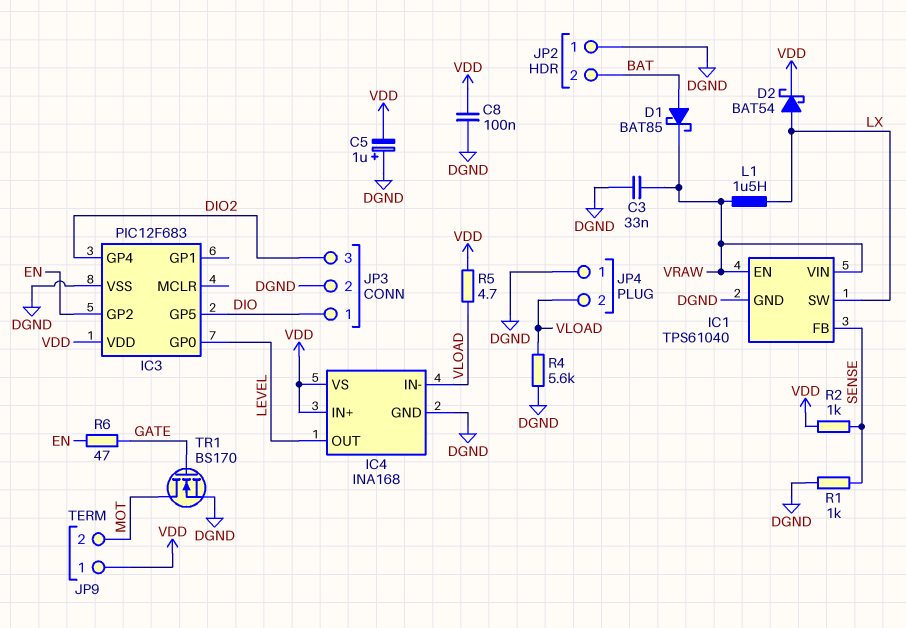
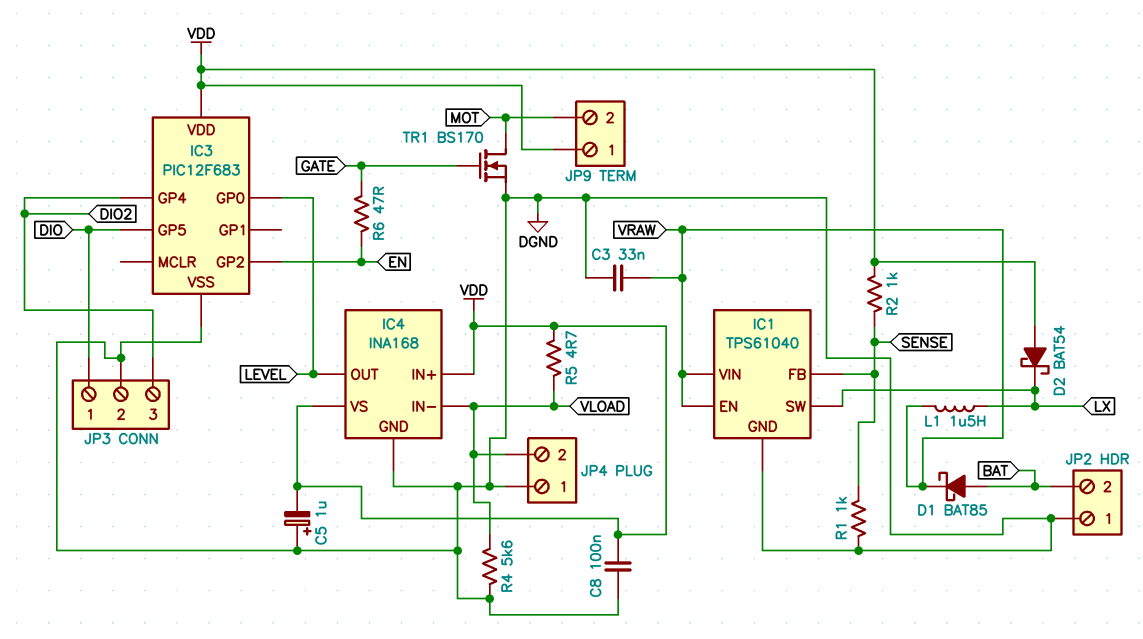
D2: schottky BAT54 (A LX, K VDD) -> schottky BAT54 (A VDD, K LX)

